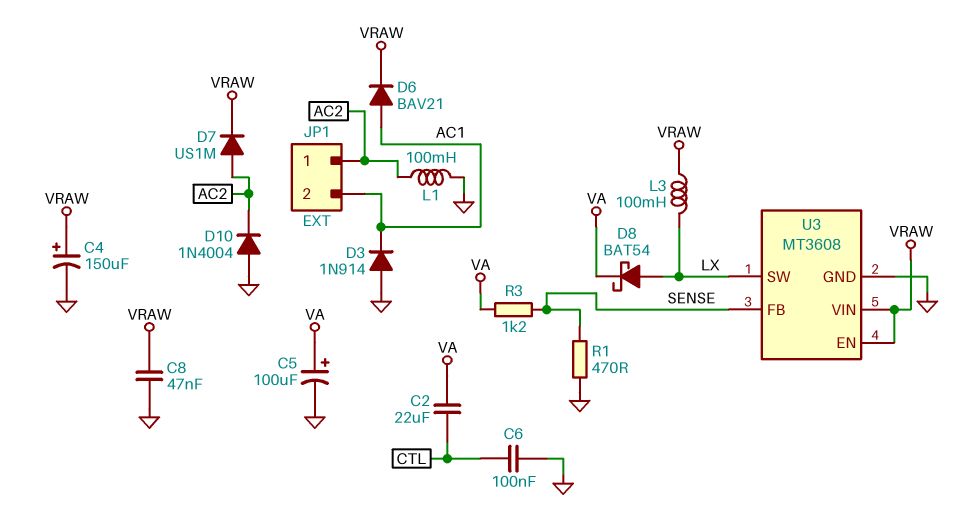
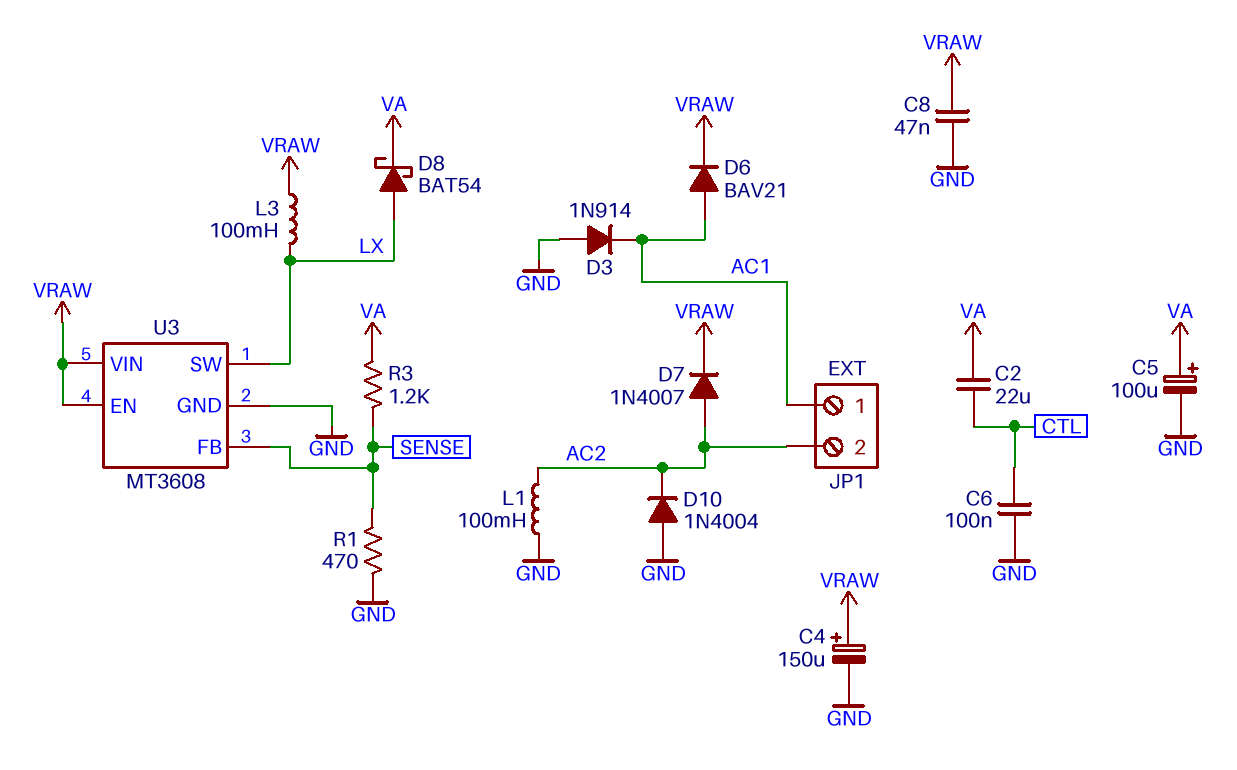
D7: diode US1M (A AC2, K VRAW) -> diode 1N4007 (A AC2, K VRAW)
JP1 pin 1: AC2 -> AC1
JP1 pin 2: AC1 -> AC2

